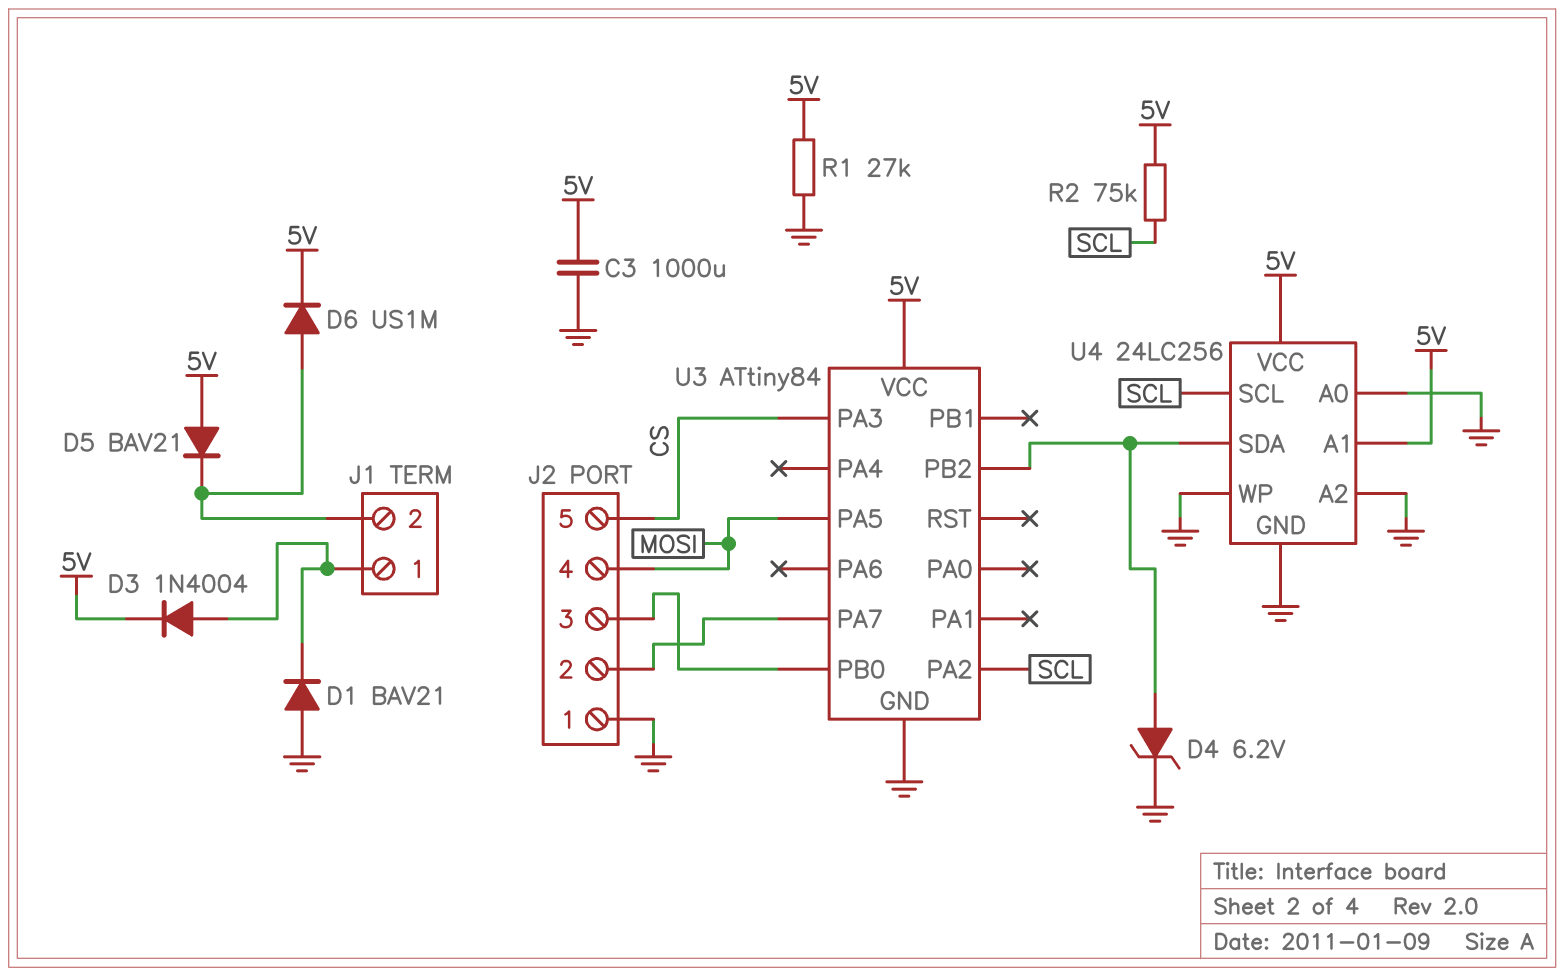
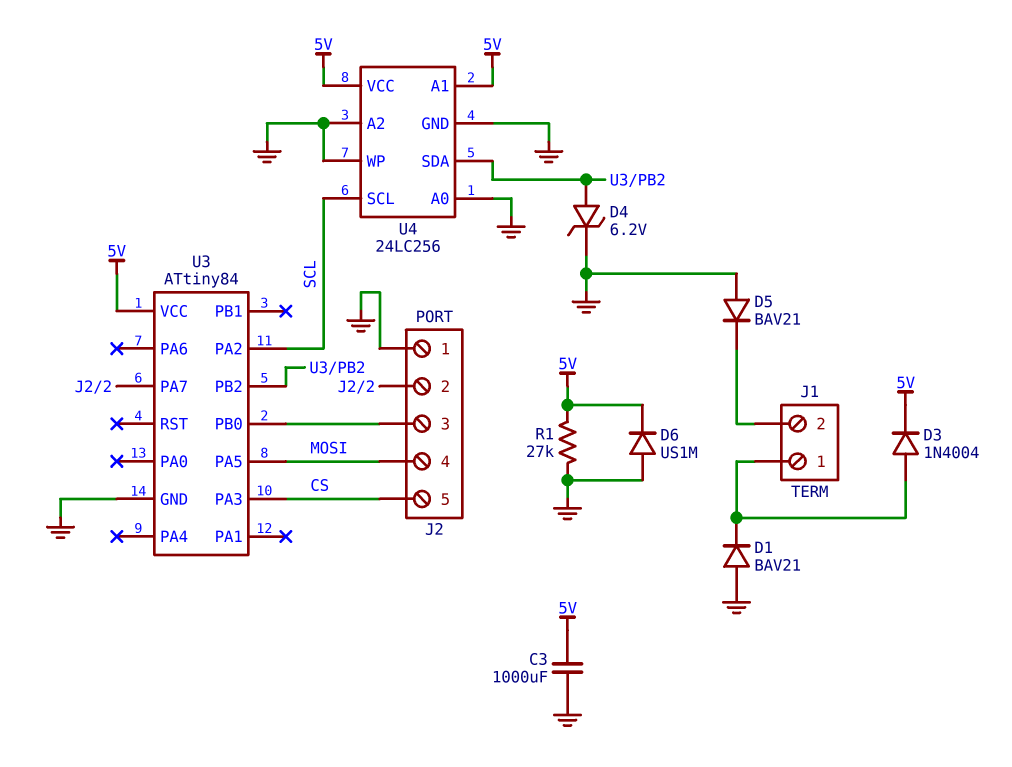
D5: diode BAV21 (A 5V, K J1/2) -> diode BAV21 (A GND, K J1/2)
D6: diode US1M (A J1/2, K 5V) -> diode US1M (A GND, K 5V)
R2: 75k (5V, SCL) -> none

